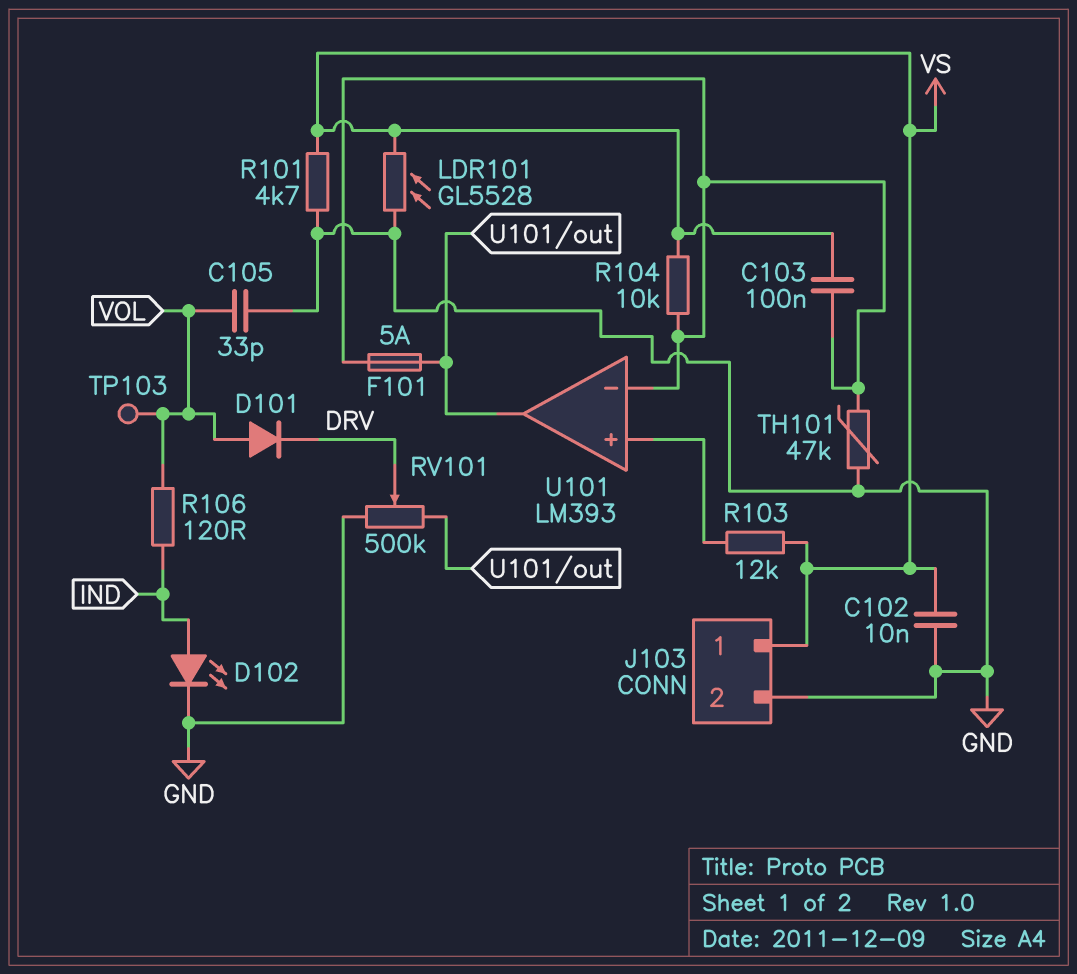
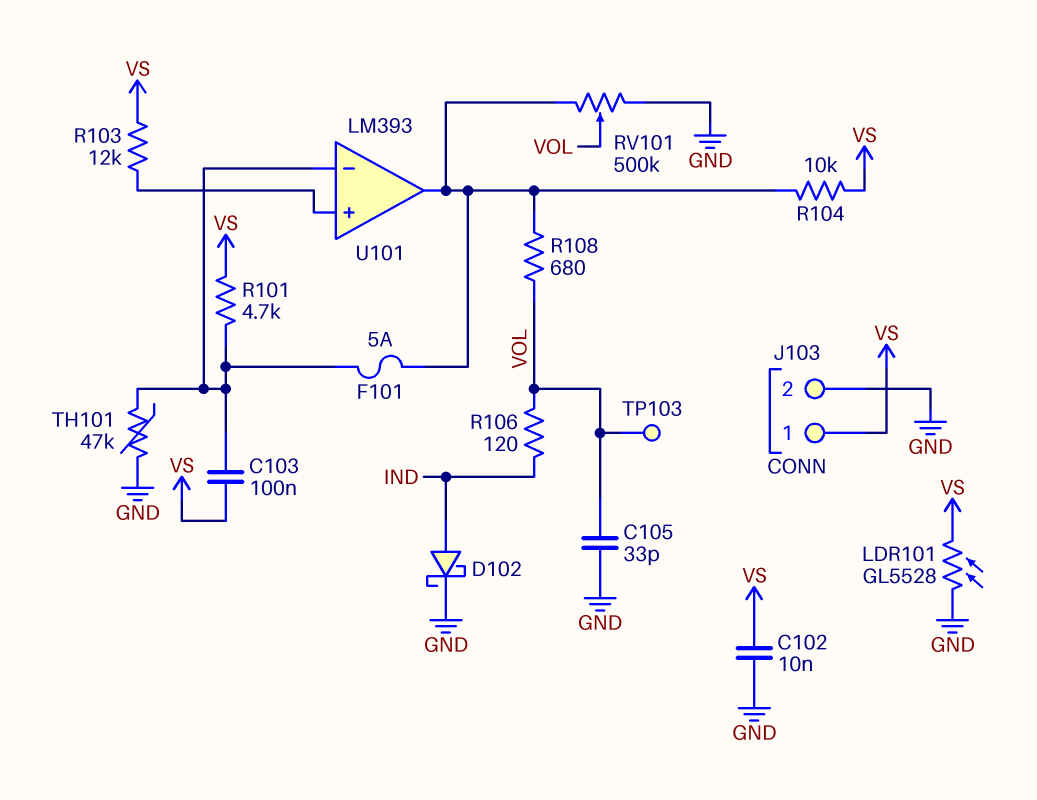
D101: diode (A VOL, K DRV) -> none
D102: LED (A IND, K GND) -> schottky (A IND, K GND)
R101: 4.7k (GND, VS) -> 4.7k (U101/in-, VS)
R104: 10k (U101/in-, VS) -> 10k (U101/out, VS)
R108: none -> 680 (U101/out, VOL)
RV101: 500k (GND, U101/out, wiper DRV) -> 500k (GND, U101/out, wiper VOL)

